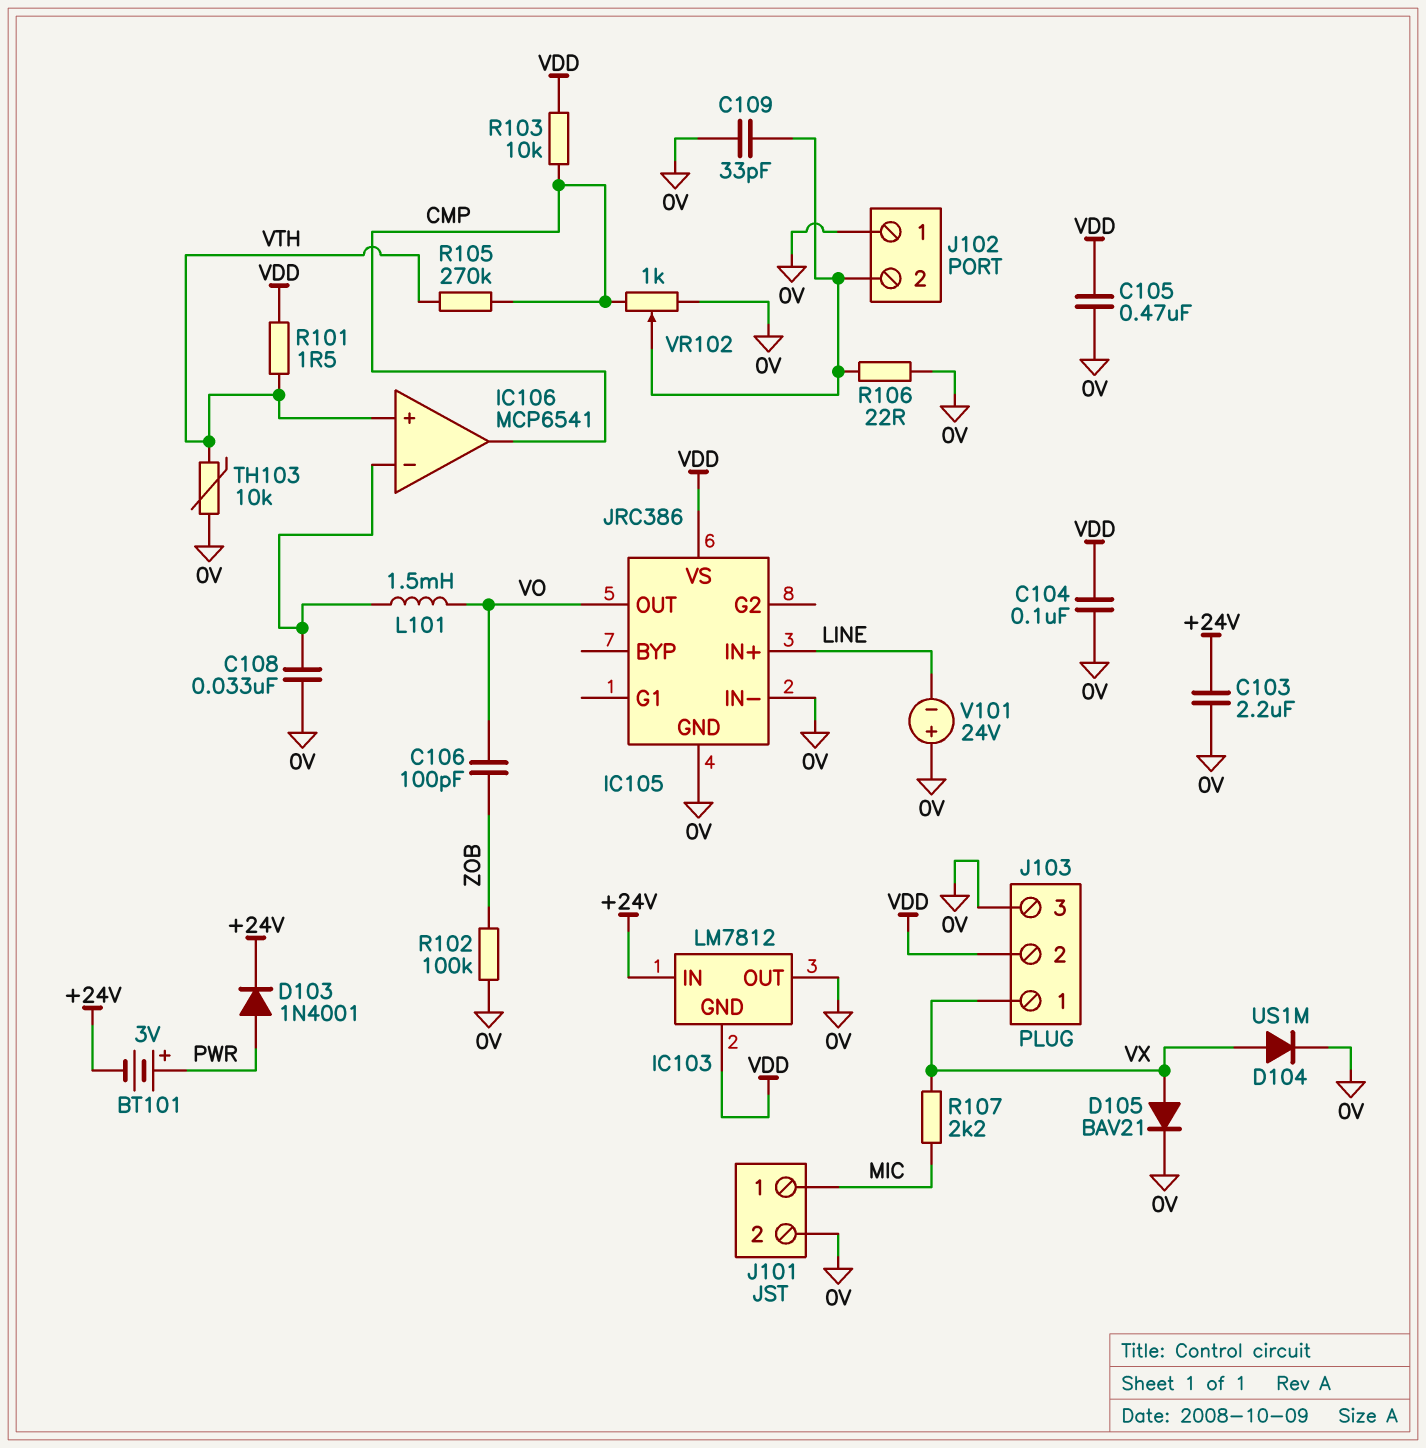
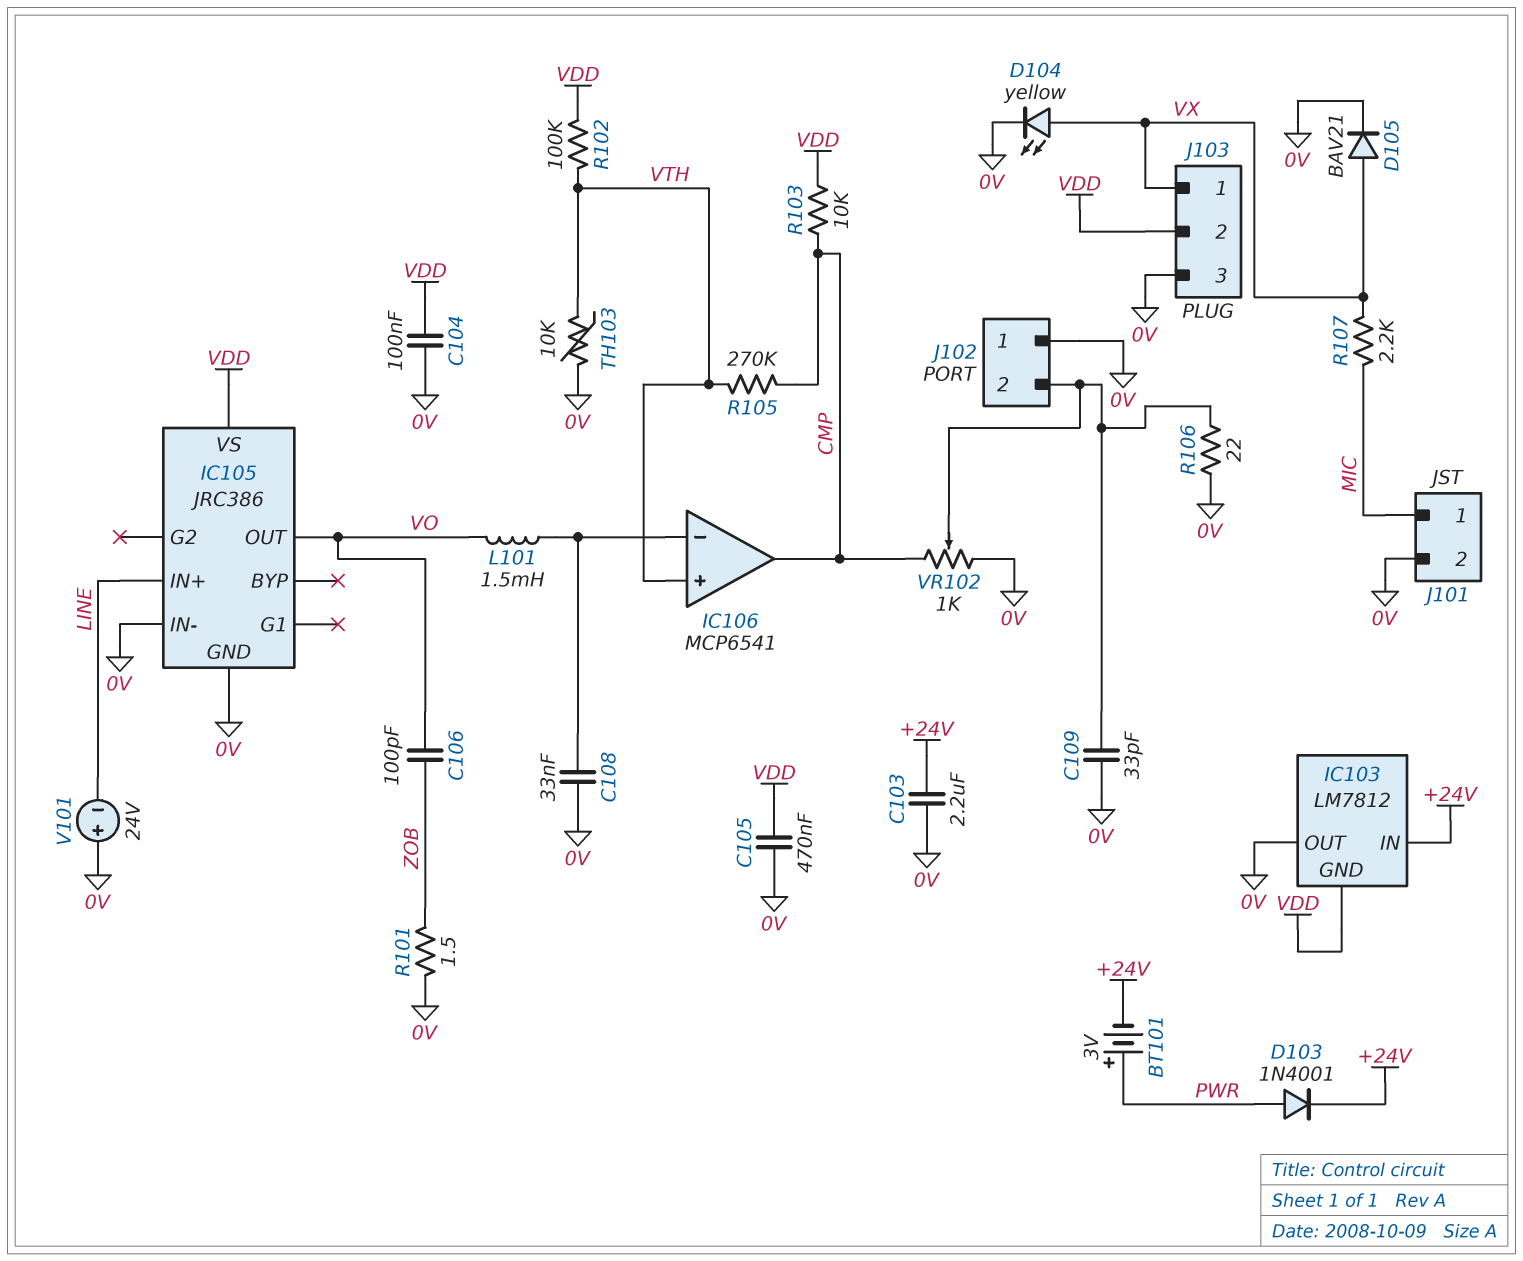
D104: diode US1M (A VX, K 0V) -> LED yellow (A VX, K 0V)
R101: 1.5 (VDD, VTH) -> 1.5 (0V, ZOB)
R102: 100k (0V, ZOB) -> 100k (VDD, VTH)

